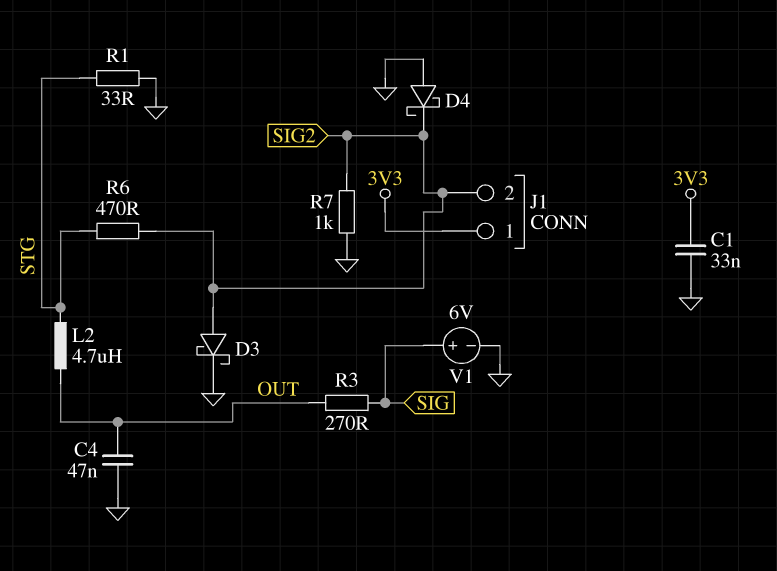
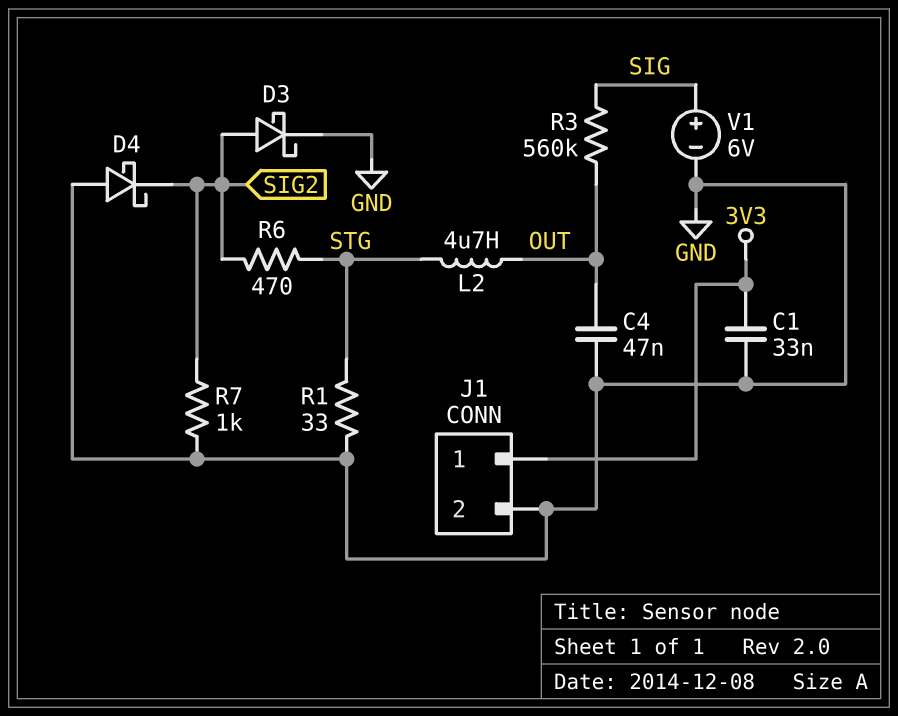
J1 pin 2: SIG2 -> GND
R3: 270 (OUT, SIG) -> 560k (OUT, SIG)

